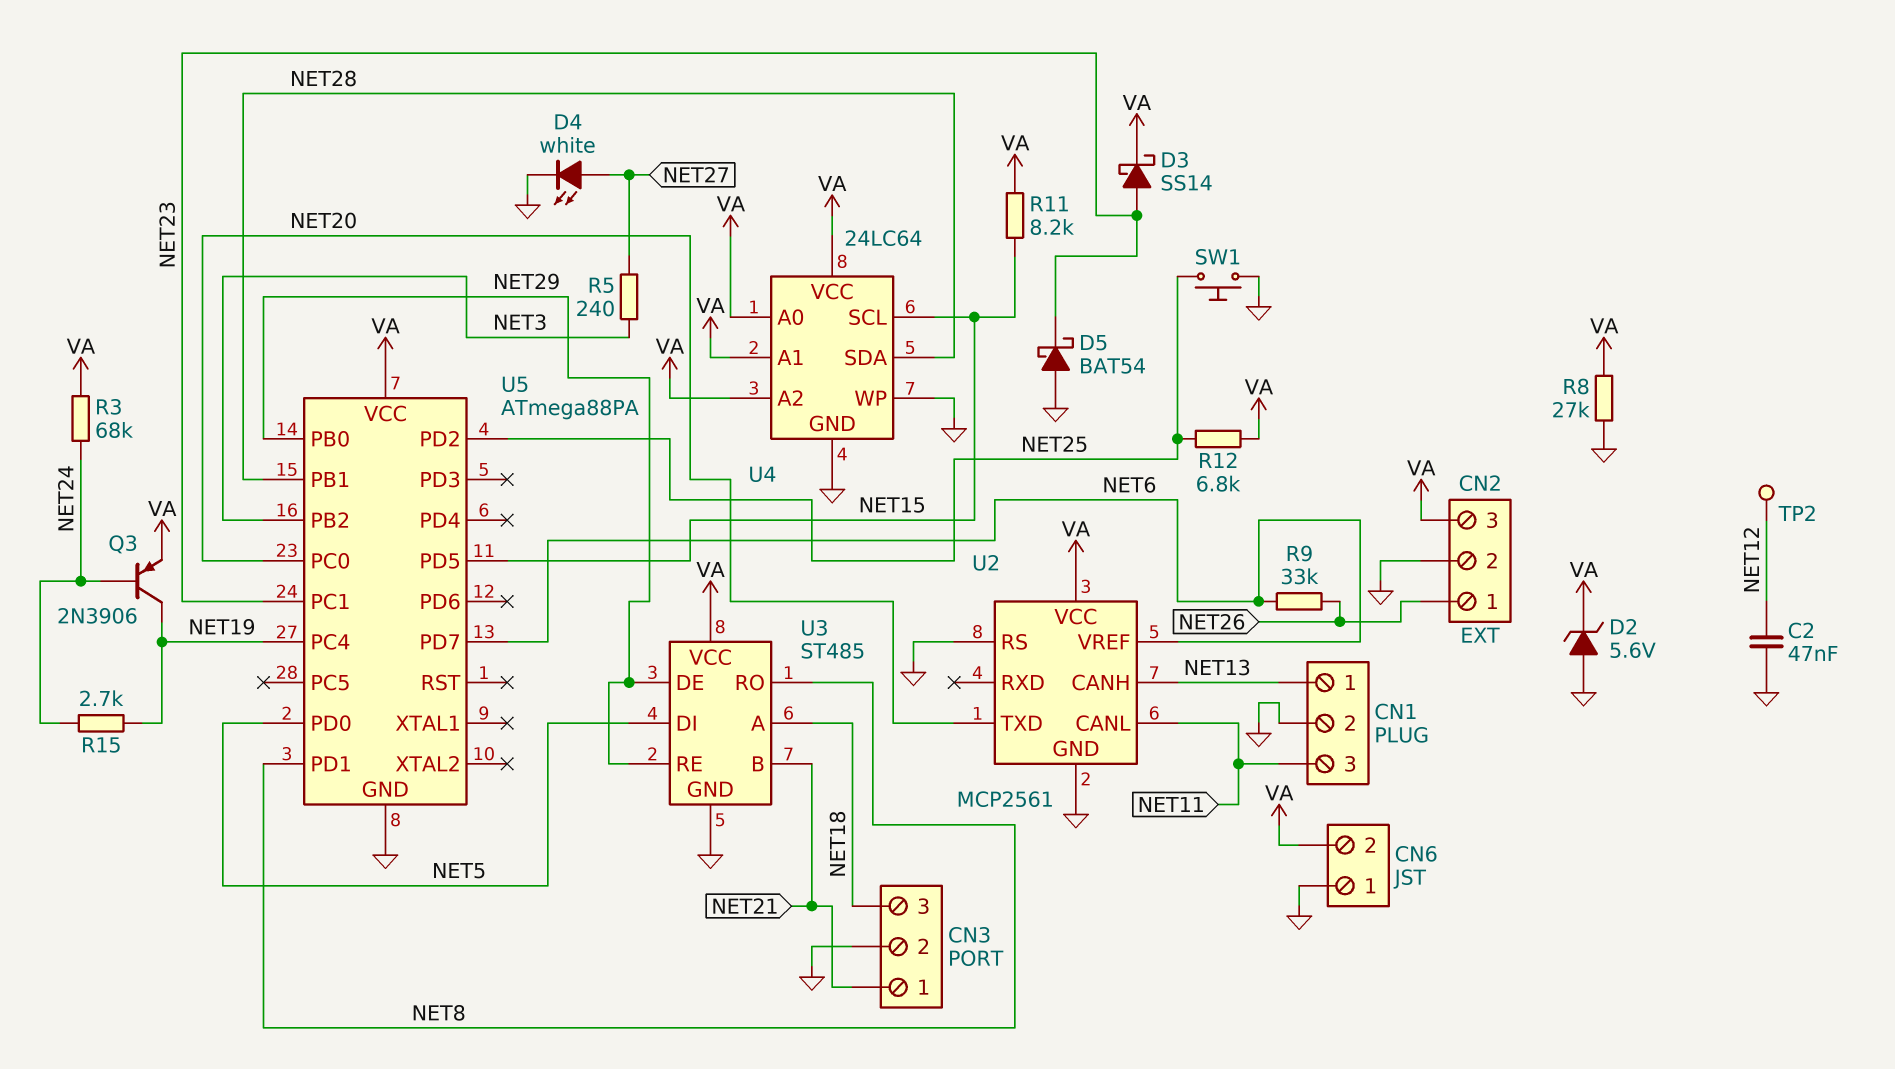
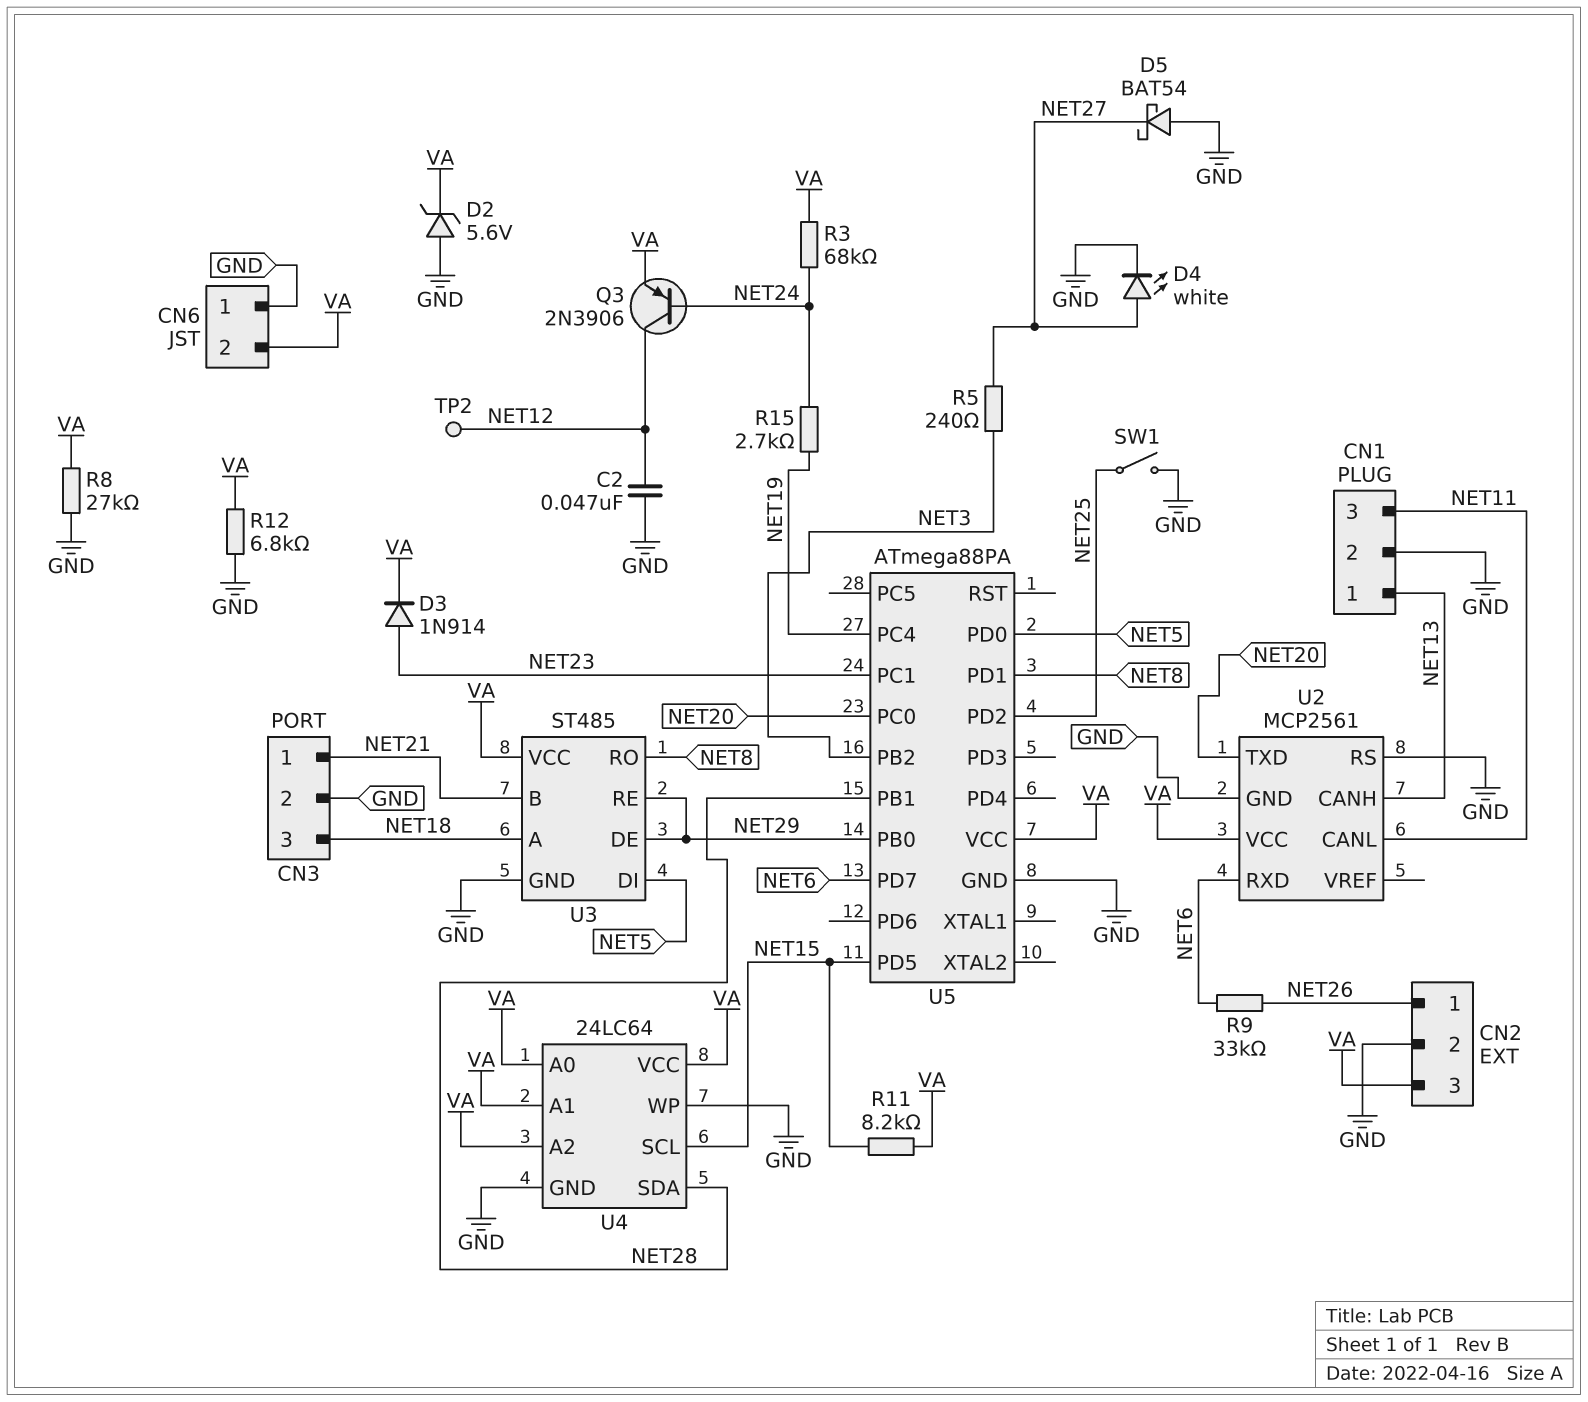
D3: schottky SS14 (A NET23, K VA) -> diode 1N914 (A NET23, K VA)
D5: schottky BAT54 (A GND, K NET23) -> schottky BAT54 (A GND, K NET27)
Q3: PNP 2N3906 (B NET24, C NET19, E VA) -> PNP 2N3906 (B NET24, C NET12, E VA)
R12: 6.8k (NET25, VA) -> 6.8k (GND, VA)
SW1: button (GND, NET25) -> switch (GND, NET25)
U2 pin RXD: none -> NET6
U2 pin VREF: NET6 -> none

